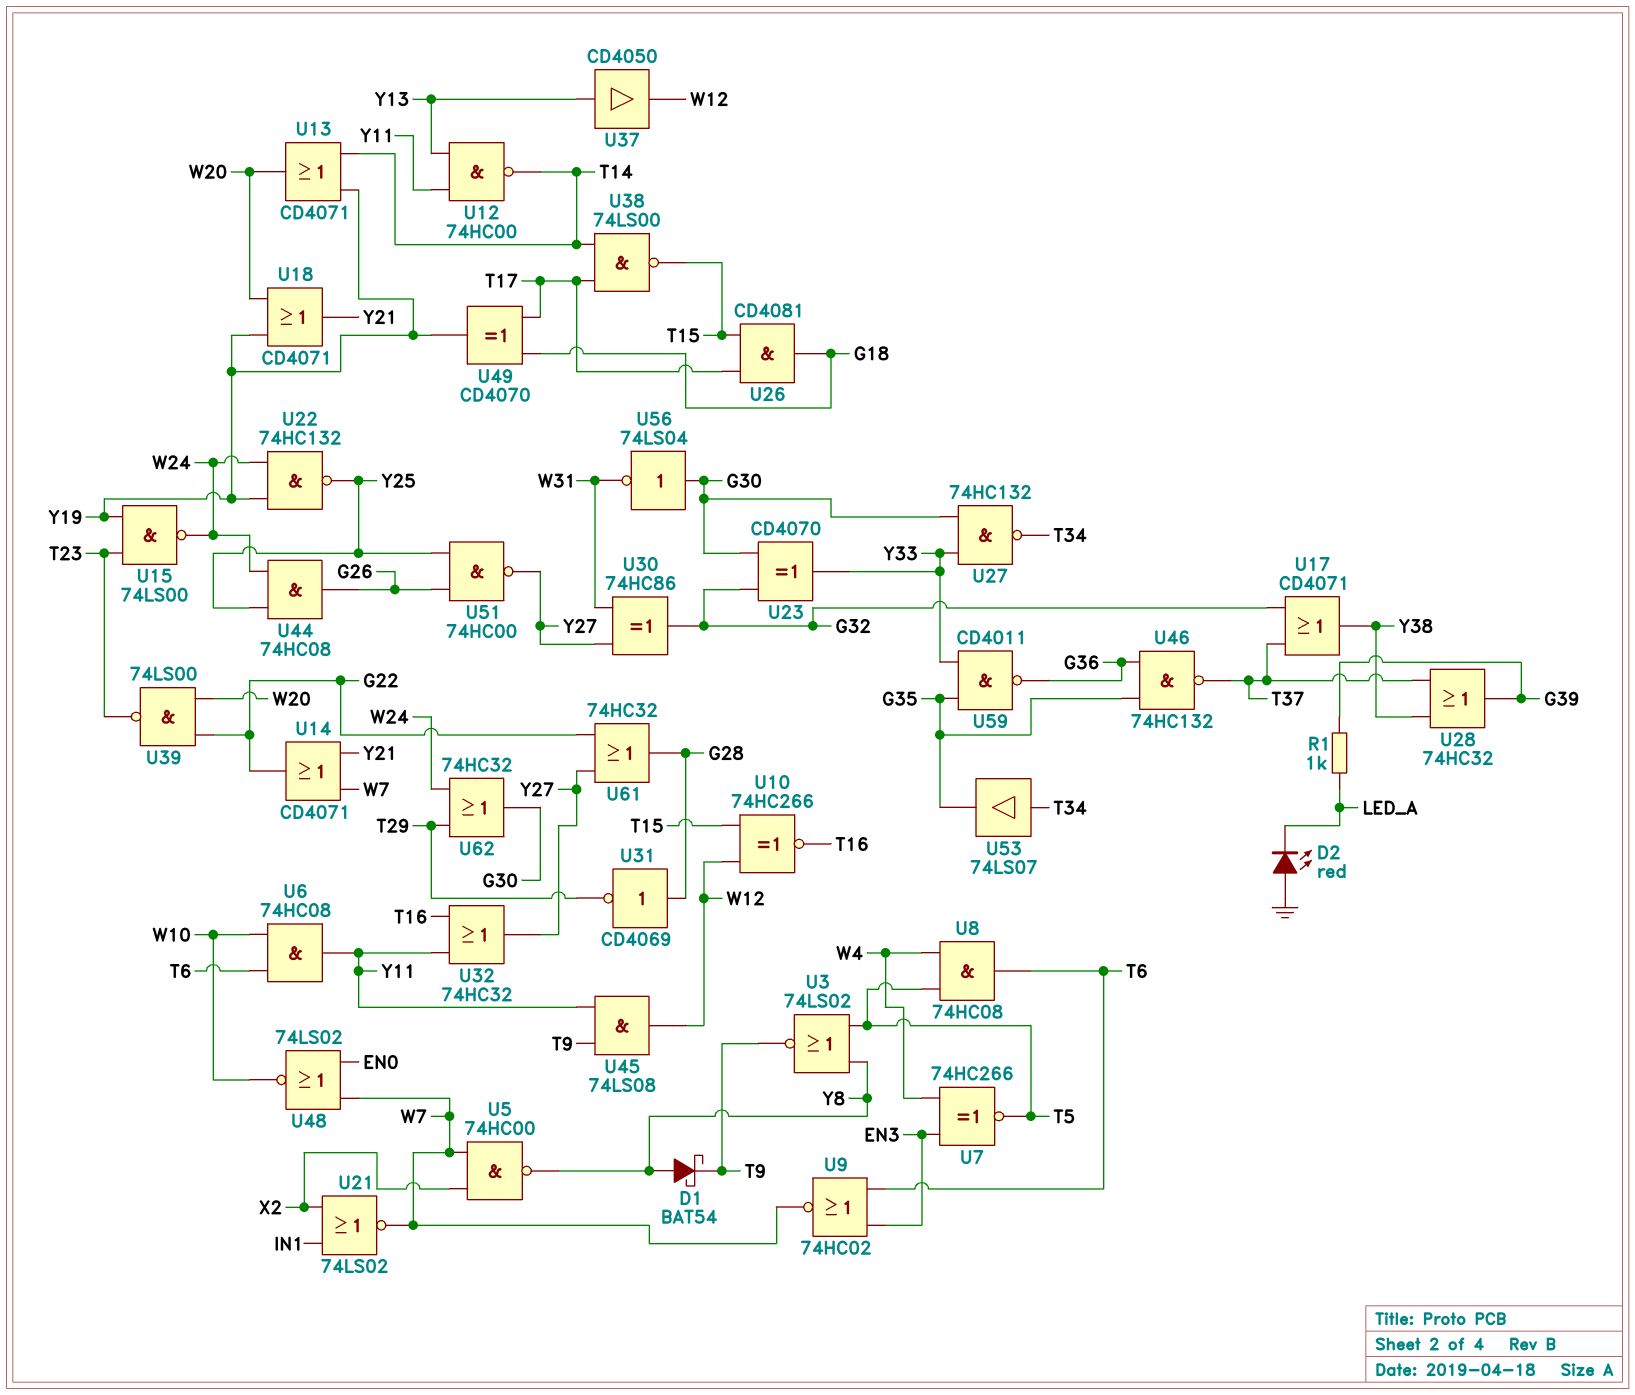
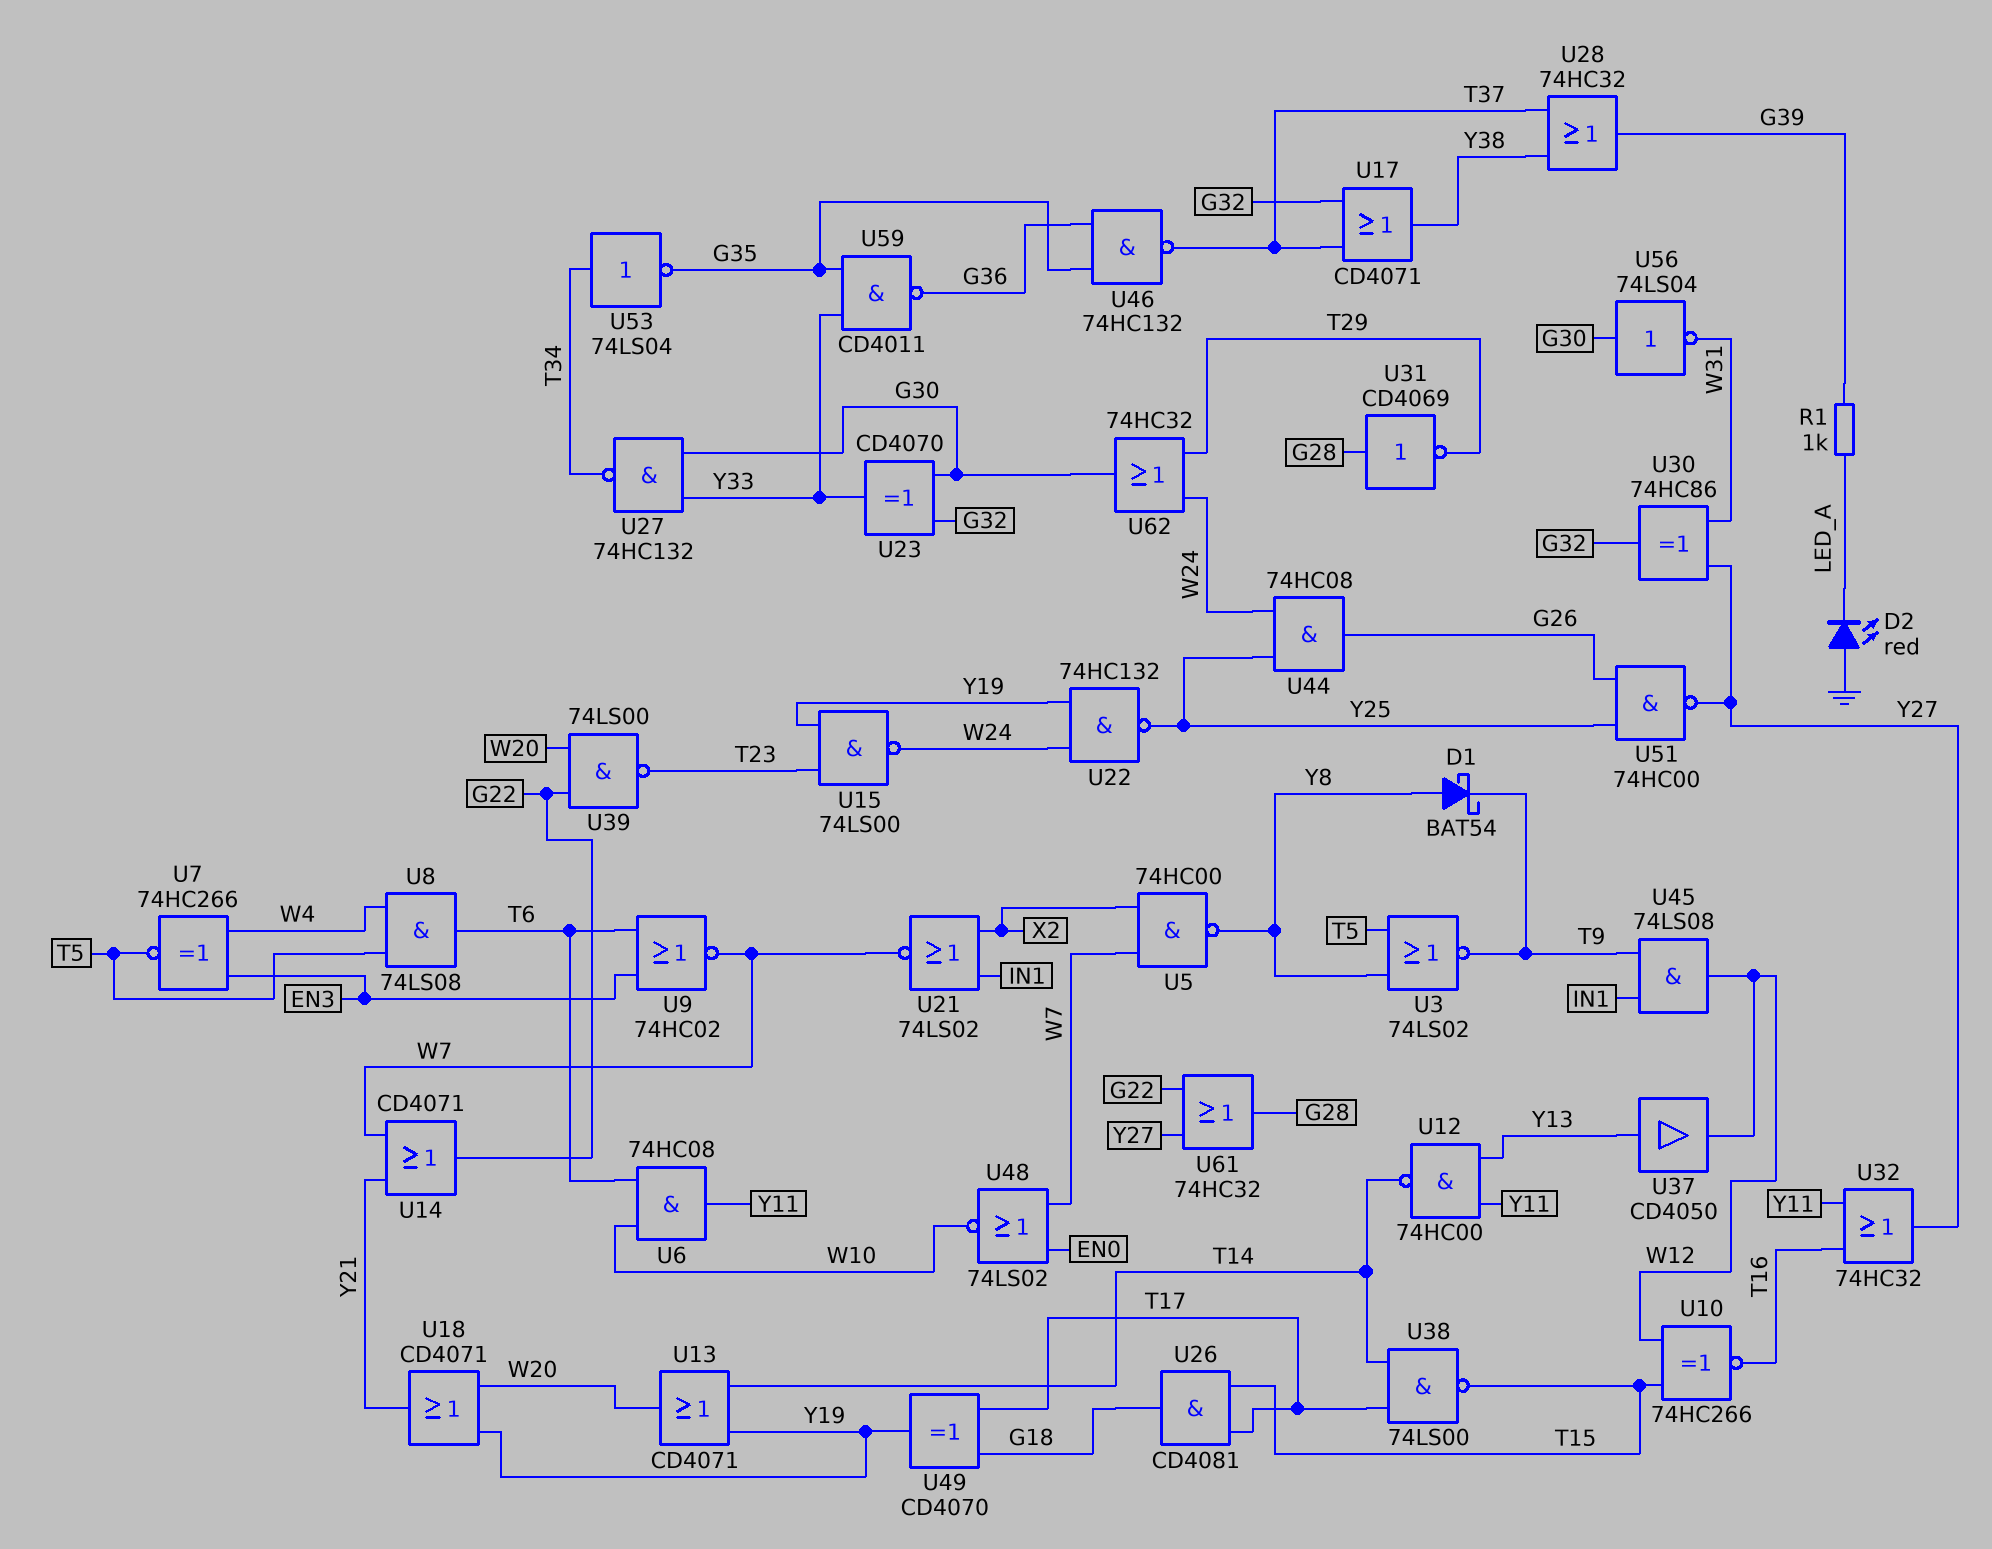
U8: AND 74HC08 (in T5, in W4, out T6) -> AND 74LS08 (in T5, in W4, out T6)
U45: AND 74LS08 (in T9, in Y11, out W12) -> AND 74LS08 (in IN1, in T9, out W12)
U53: buffer 74LS07 (in T34, out G35) -> NOT 74LS04 (in T34, out G35)

